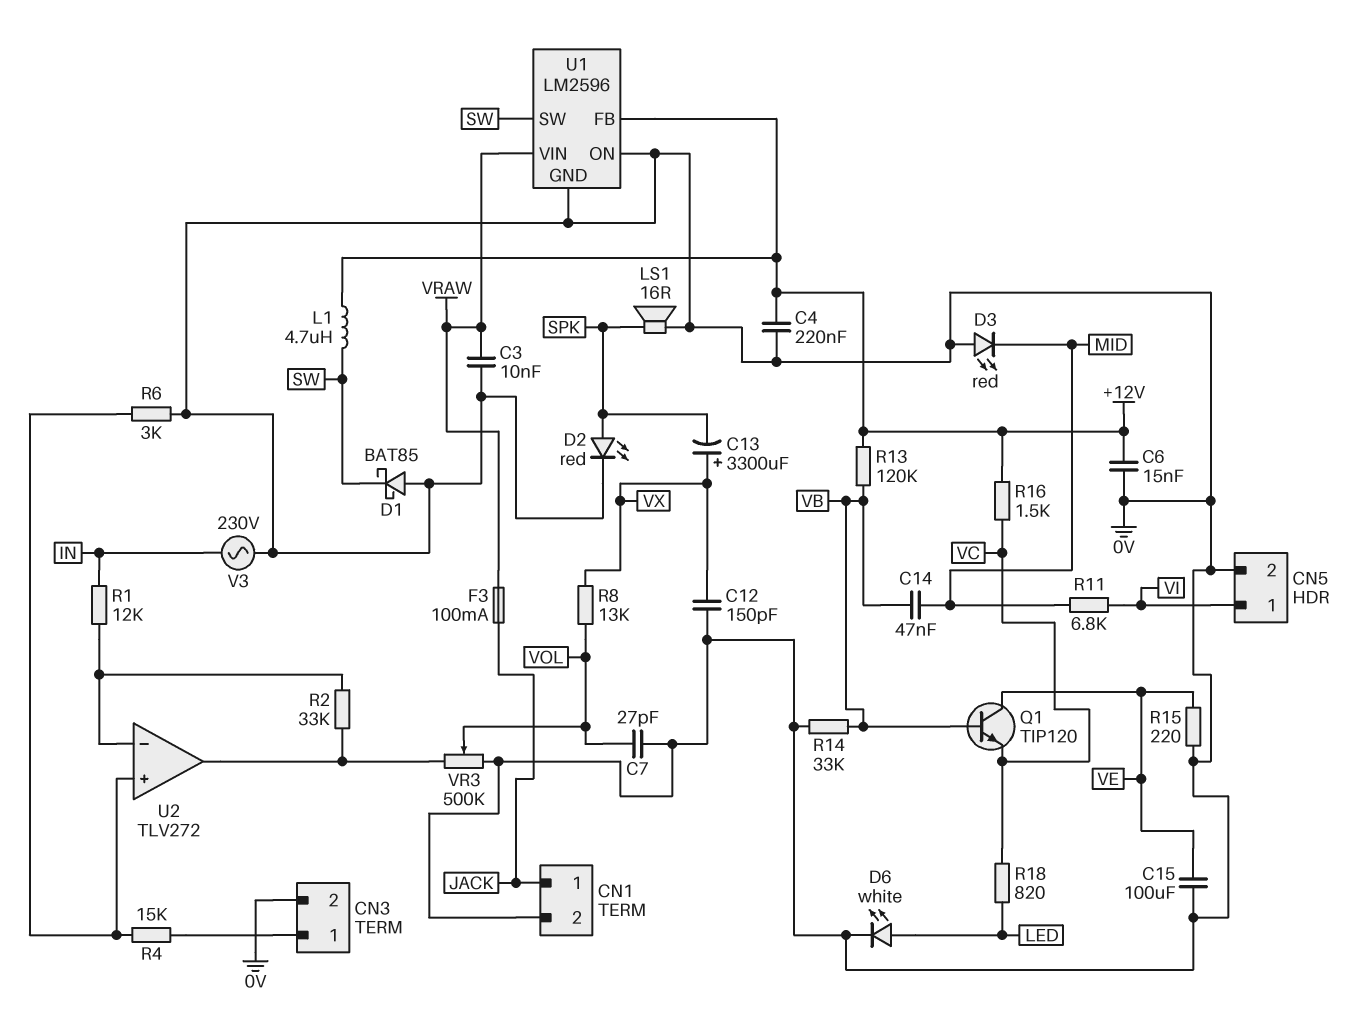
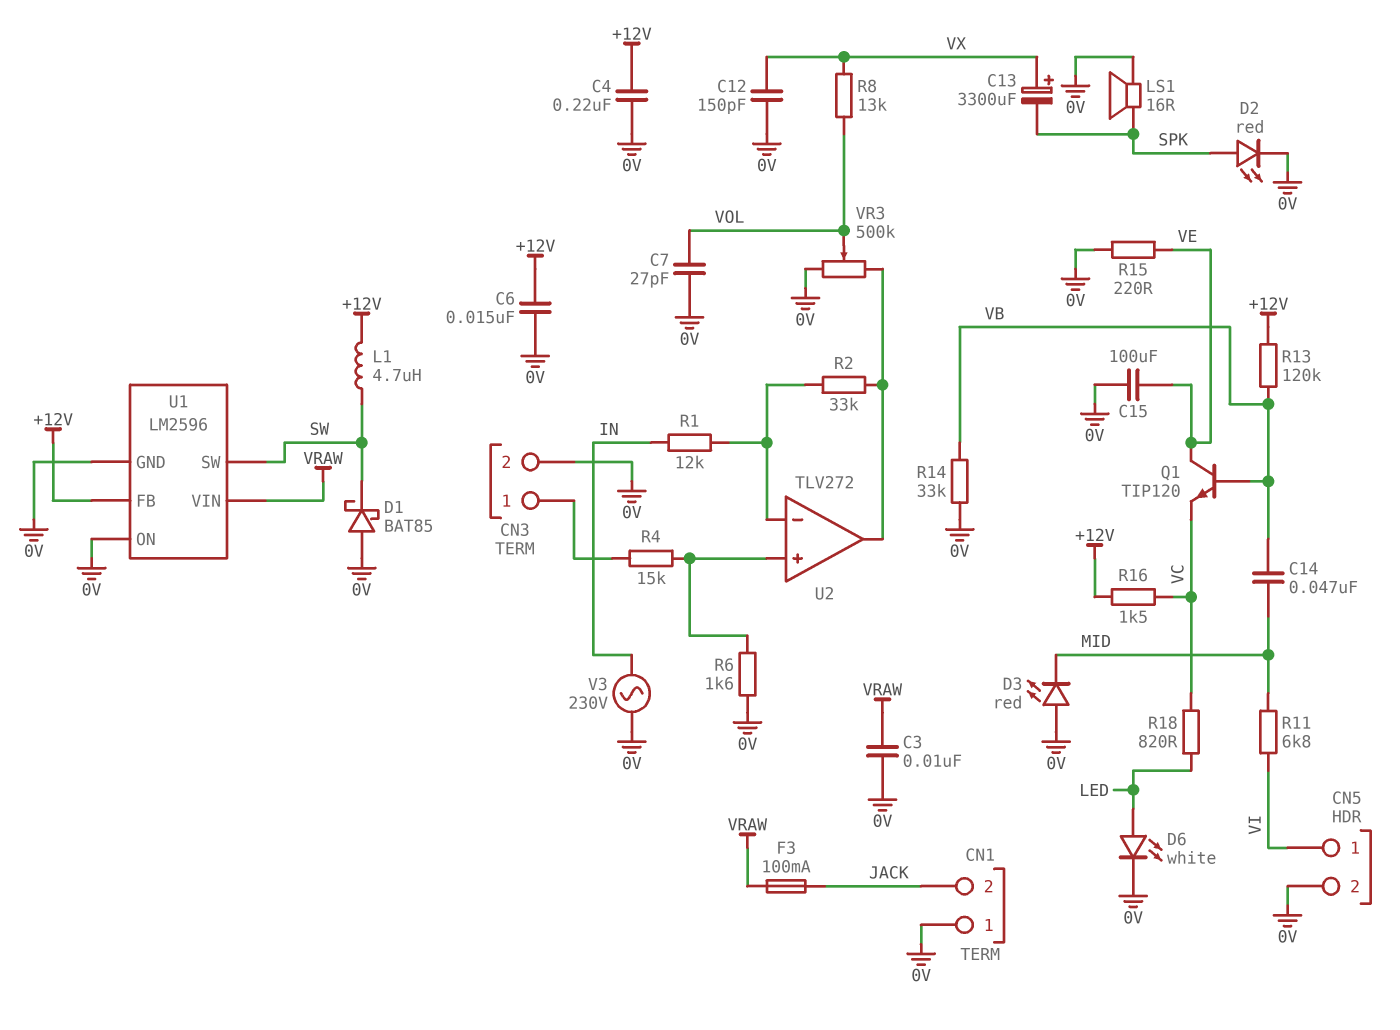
CN1 pin 1: JACK -> 0V
CN1 pin 2: 0V -> JACK
R6: 3k (0V, U2/in+) -> 1.6k (0V, U2/in+)

